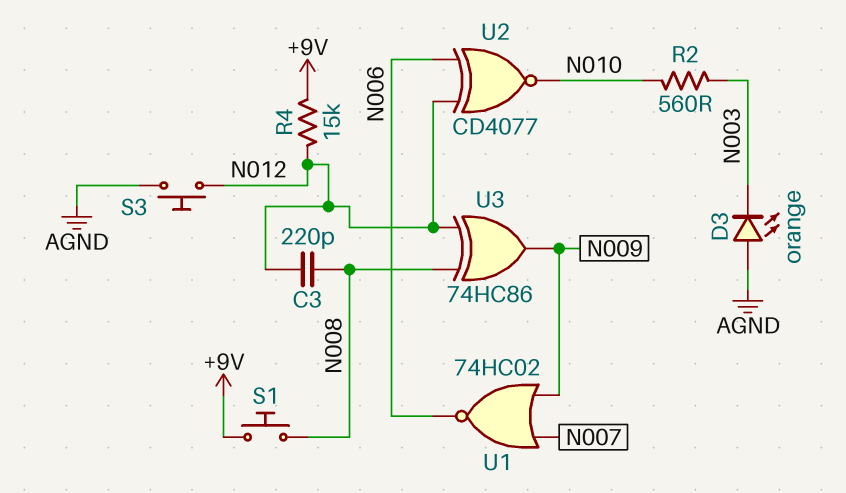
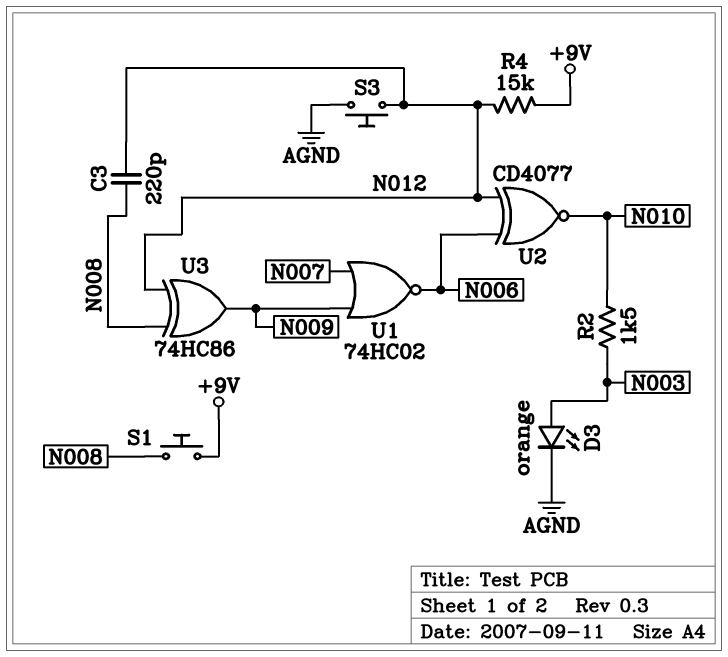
D3: LED orange (A AGND, K N003) -> LED orange (A N003, K AGND)
R2: 560 (N003, N010) -> 1.5k (N003, N010)

